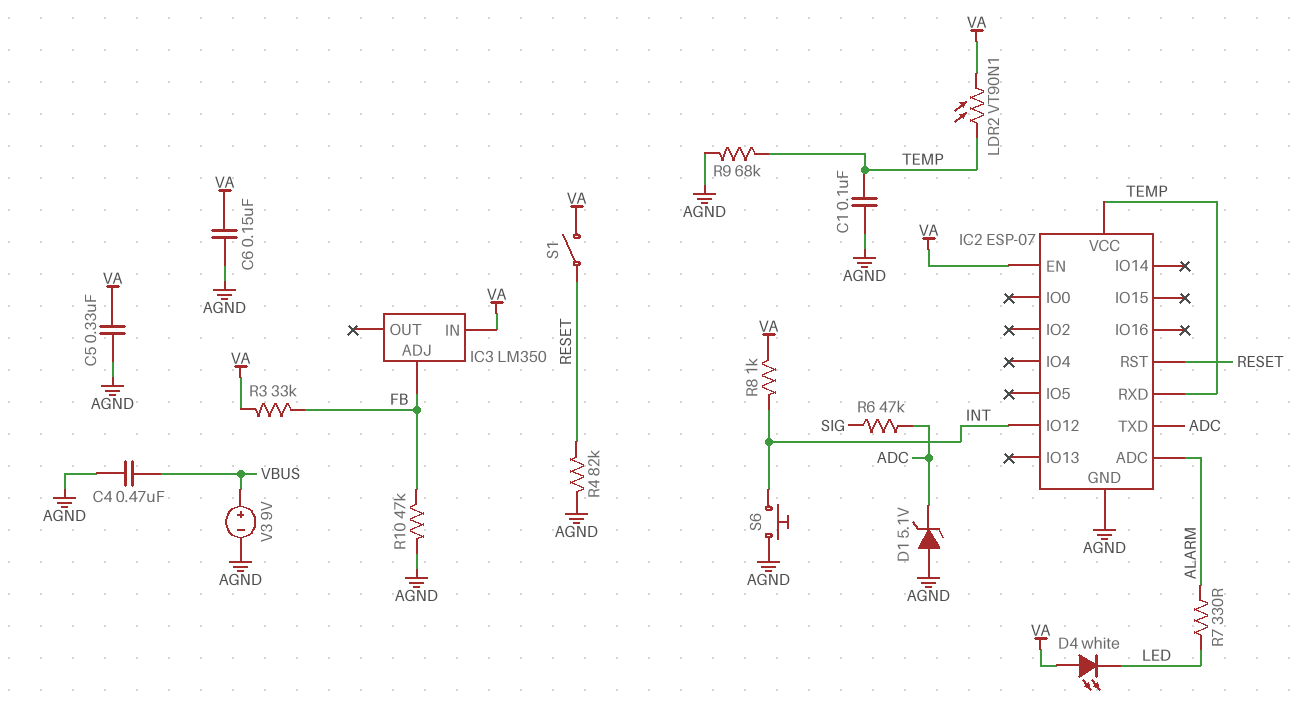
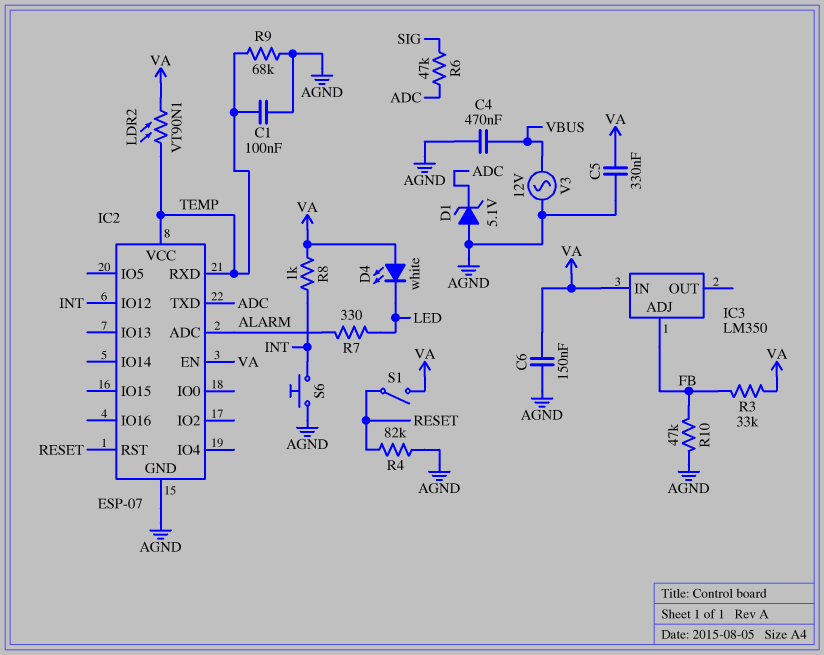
V3: 9V (plus VBUS, minus AGND) -> AC 12V (AGND, VBUS)

